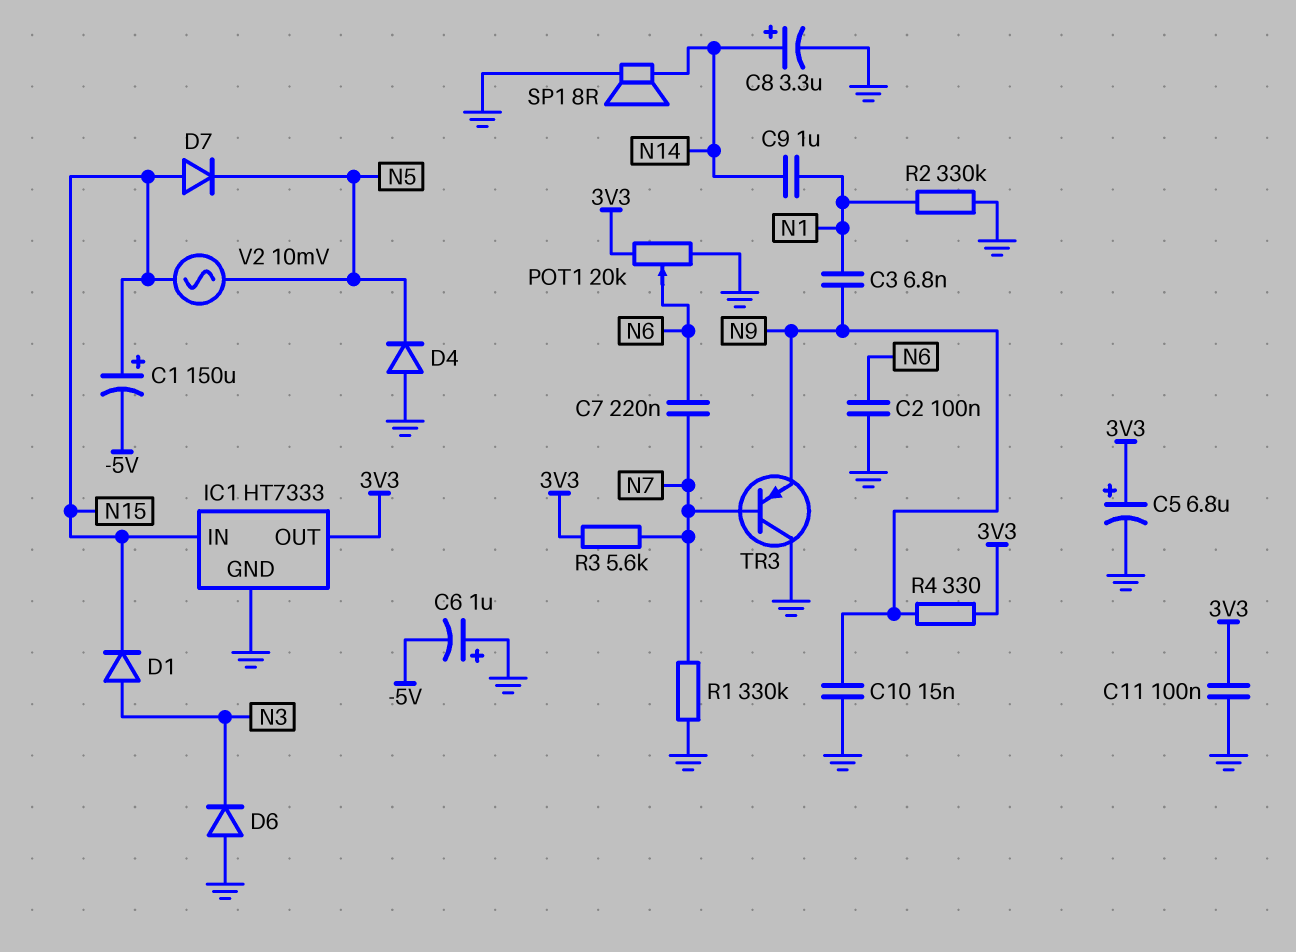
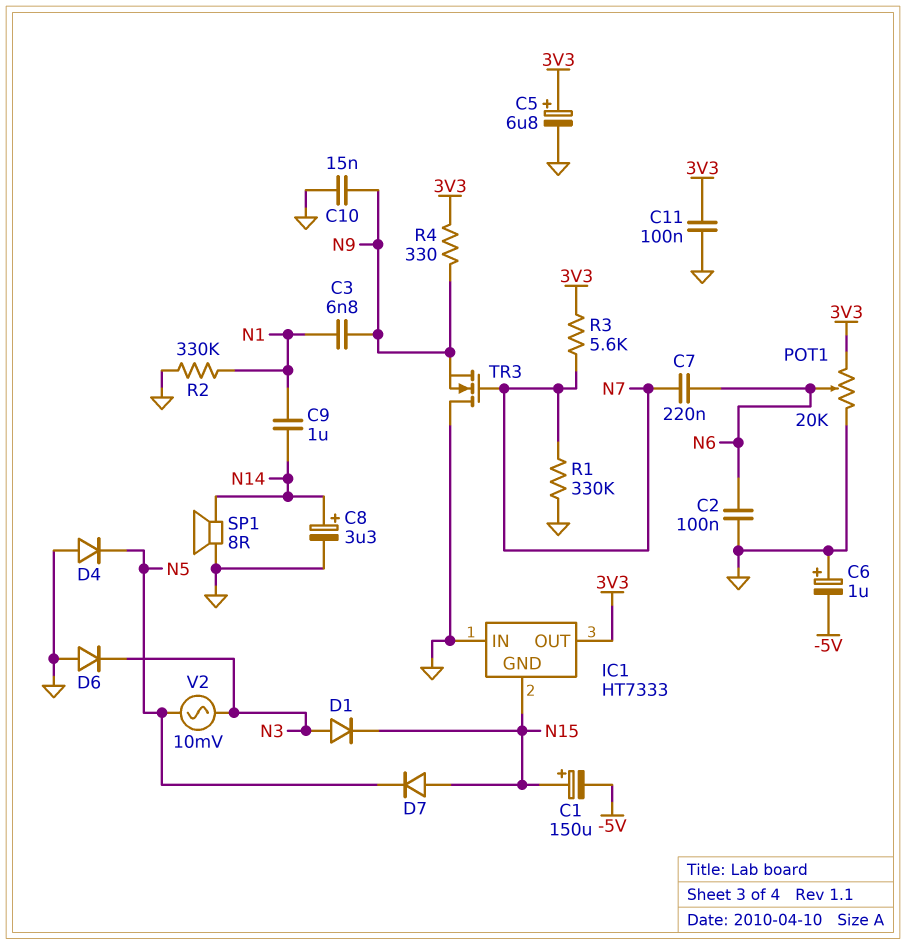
IC1 pin GND: GND -> N15
IC1 pin IN: N15 -> GND
TR3: PNP (B N7, C GND, E N9) -> NMOS (G N7, D GND, S N9)
V2: AC 10mV (N5, N15) -> AC 10mV (N3, N5)

